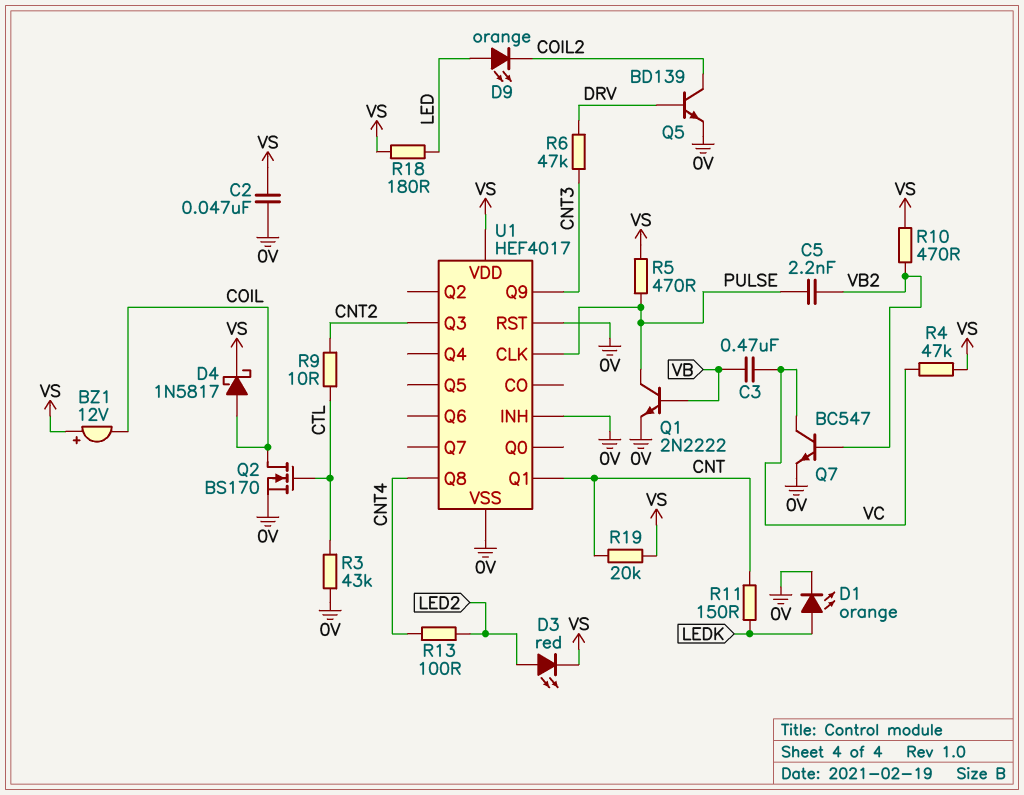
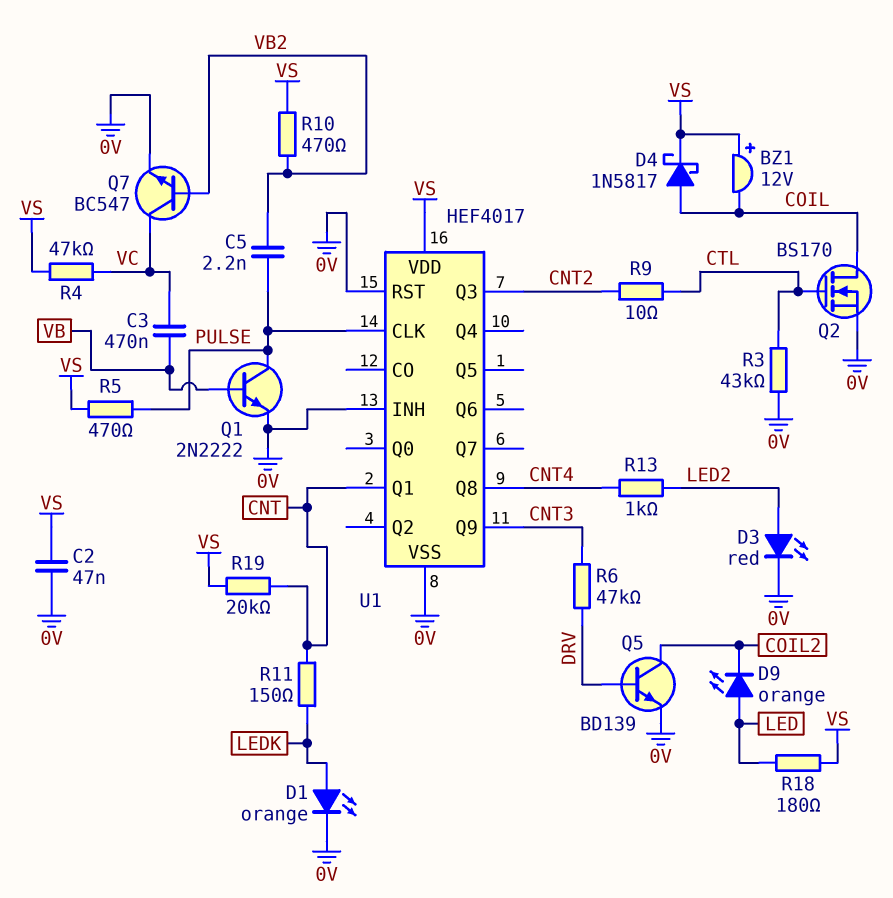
D3: LED red (A LED2, K VS) -> LED red (A LED2, K 0V)
R13: 100 (CNT4, LED2) -> 1k (CNT4, LED2)

